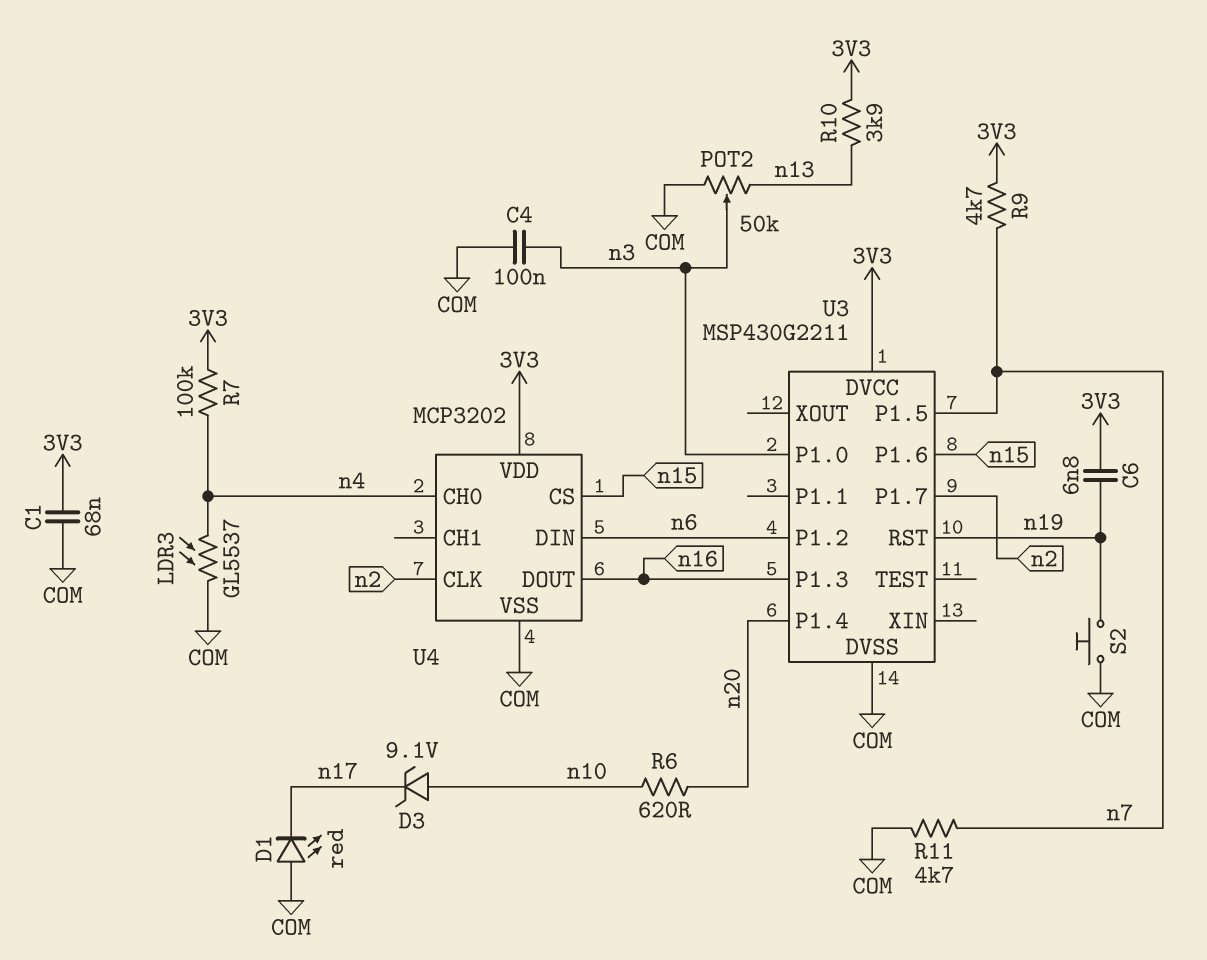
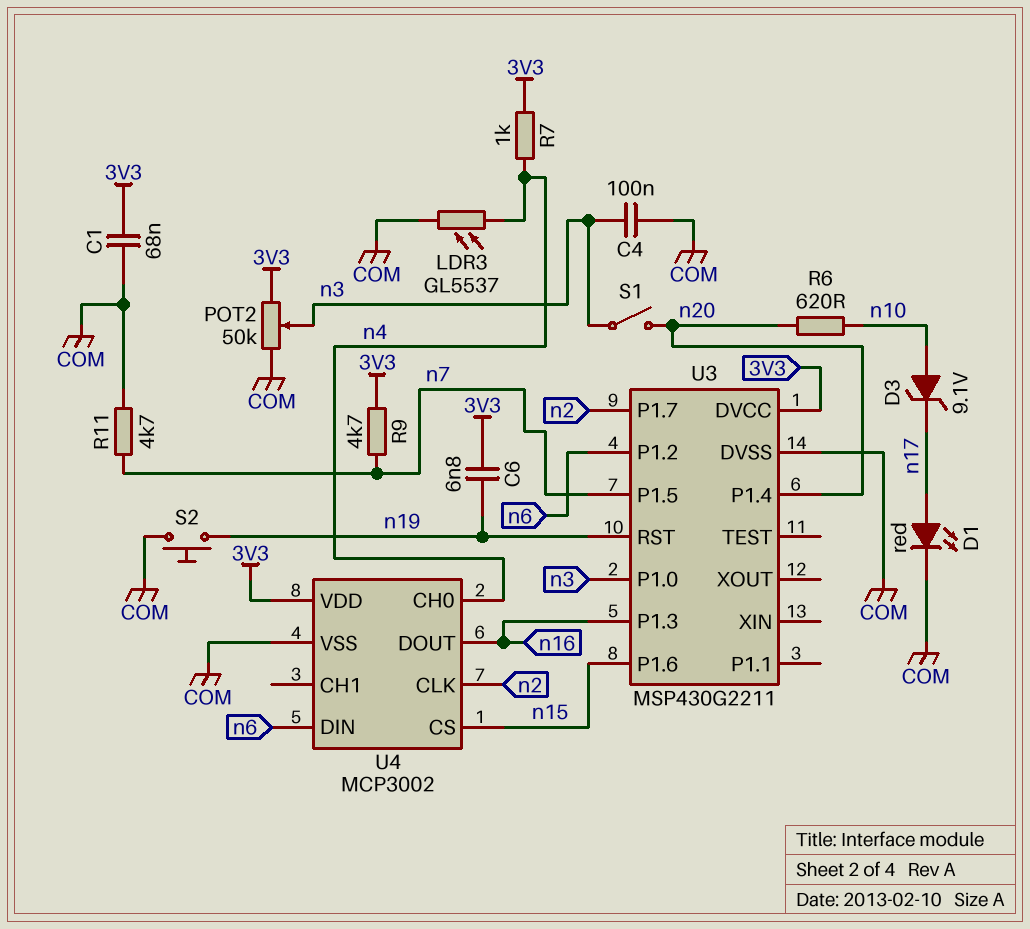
D1: LED red (A COM, K n17) -> LED red (A n17, K COM)
POT2: 50k (COM, n13, wiper n3) -> 50k (3V3, COM, wiper n3)
R7: 100k (3V3, n4) -> 1k (3V3, n4)
R10: 3.9k (3V3, n13) -> none
S1: none -> switch (n3, n20)
U4: MCP3202 -> MCP3002

